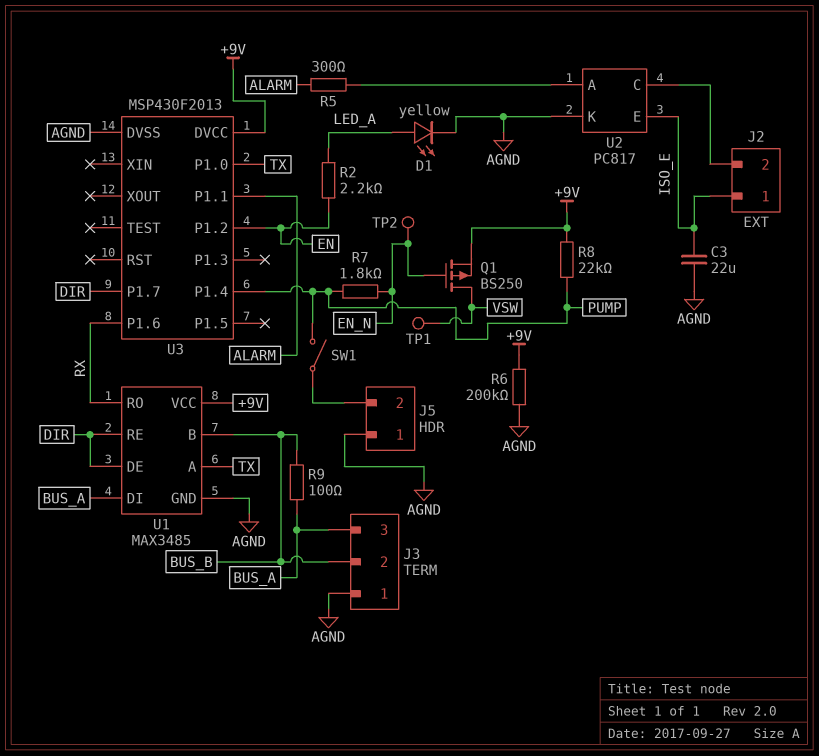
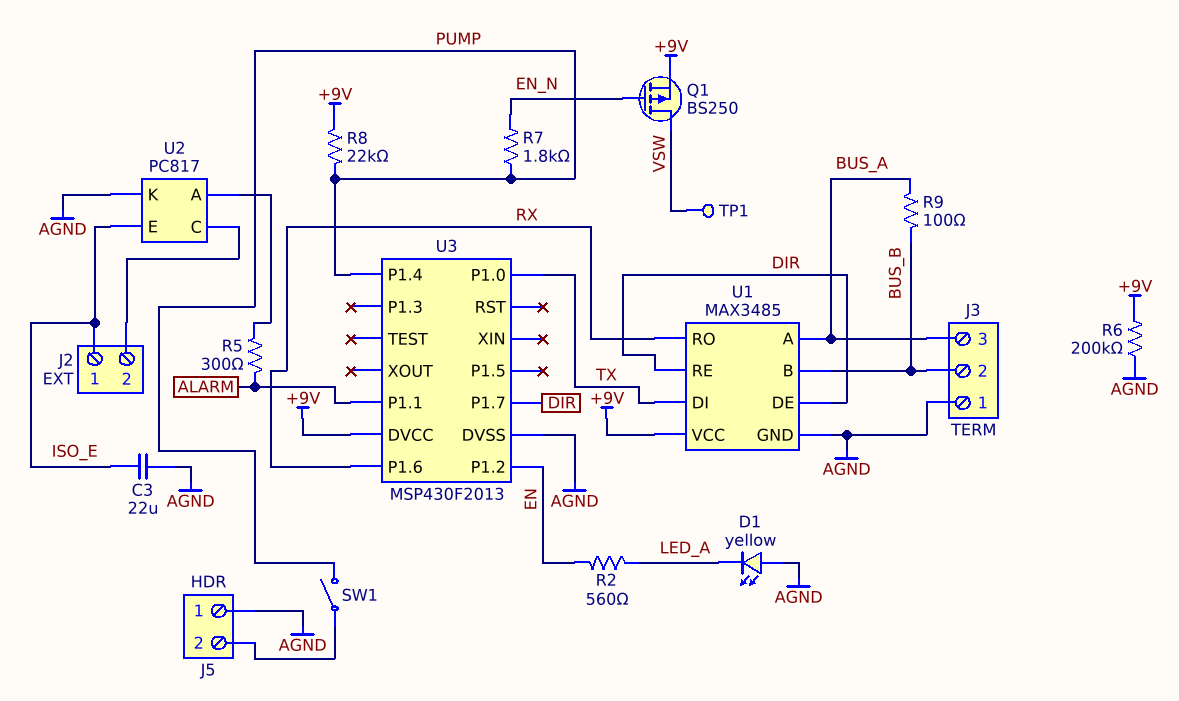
D1: LED yellow (A LED_A, K AGND) -> LED yellow (A AGND, K LED_A)
R2: 2.2k (EN, LED_A) -> 560 (EN, LED_A)
TP2: test point (EN_N) -> none
U1 pin A: TX -> BUS_A
U1 pin DI: BUS_A -> TX

